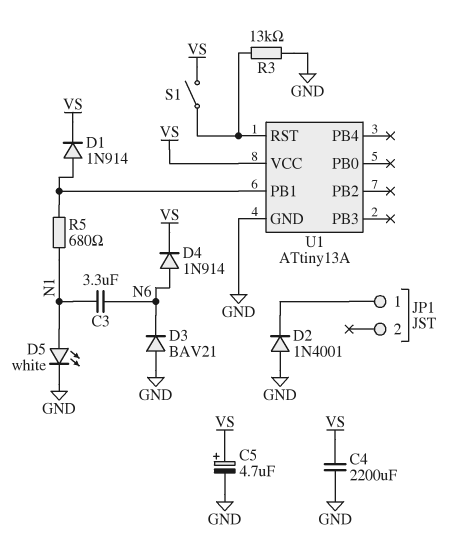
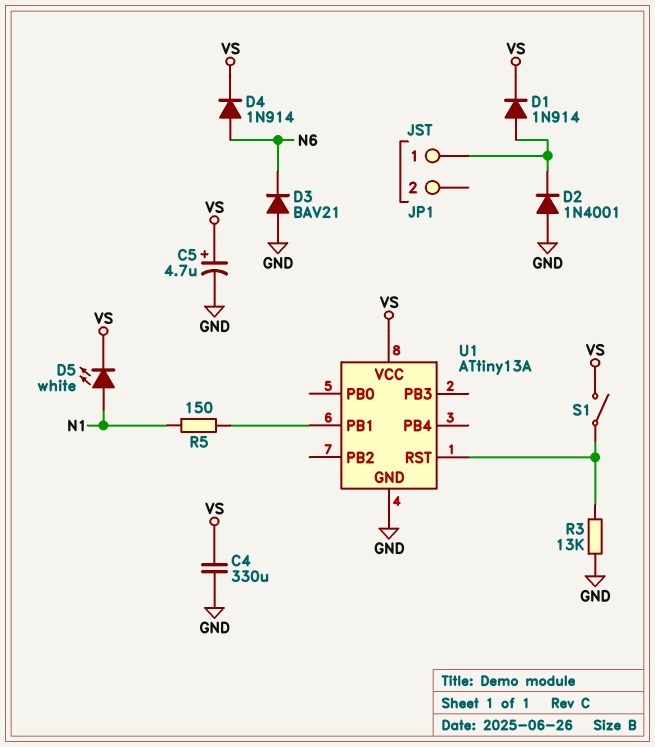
C3: 3.3uF (N1, N6) -> none
C4: 2200uF (GND, VS) -> 330uF (GND, VS)
D1: diode 1N914 (A U1/PB1, K VS) -> diode 1N914 (A JP1/1, K VS)
D5: LED white (A N1, K GND) -> LED white (A N1, K VS)
R5: 680 (N1, U1/PB1) -> 150 (N1, U1/PB1)

